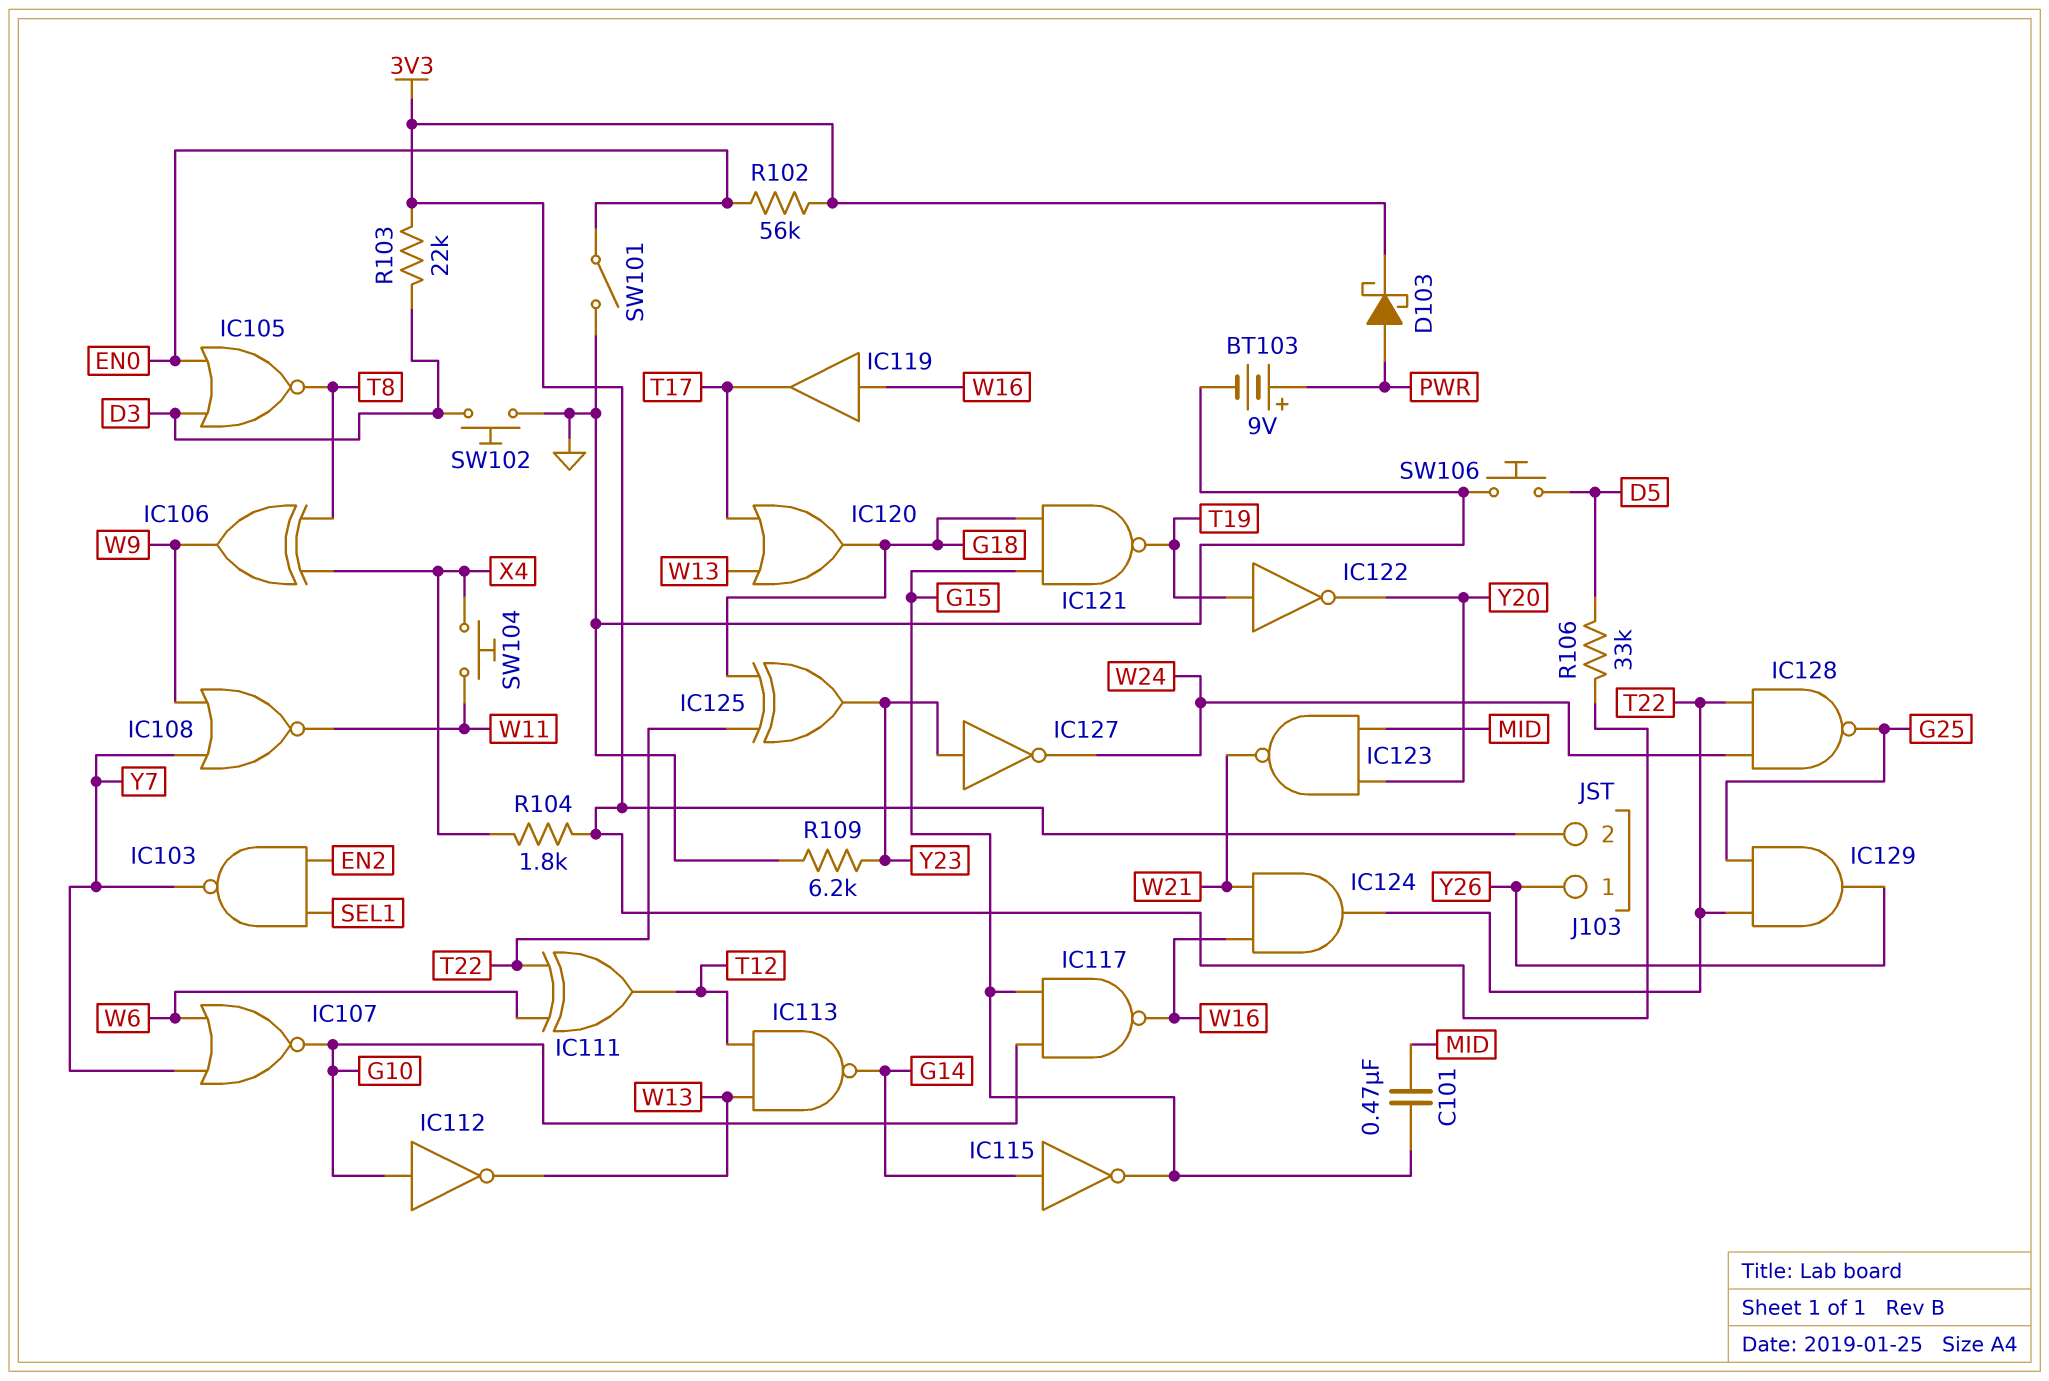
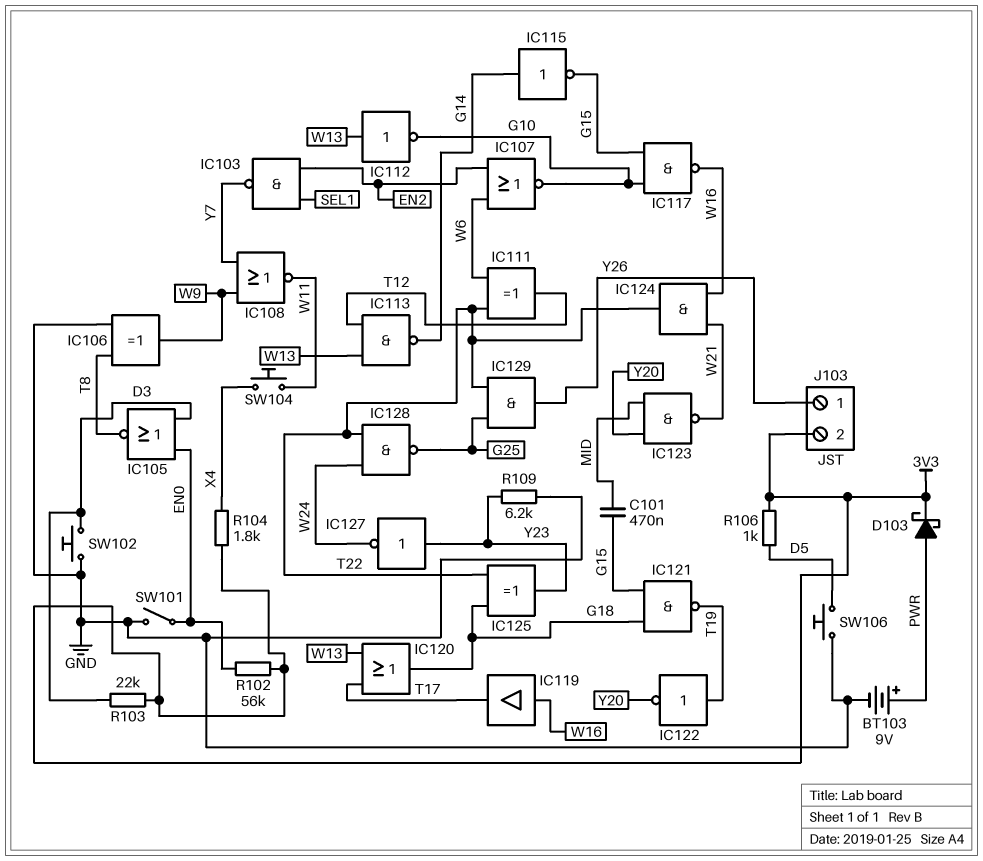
IC106: XOR (in T8, in X4, out W9) -> XOR (in GND, in T8, out W9)
IC107: NOR (in W6, in Y7, out G10) -> NOR (in EN2, in W6, out G10)
IC112: NOT (in G10, out W13) -> NOT (in W13, out G10)
R106: 33k (3V3, D5) -> 1k (3V3, D5)

